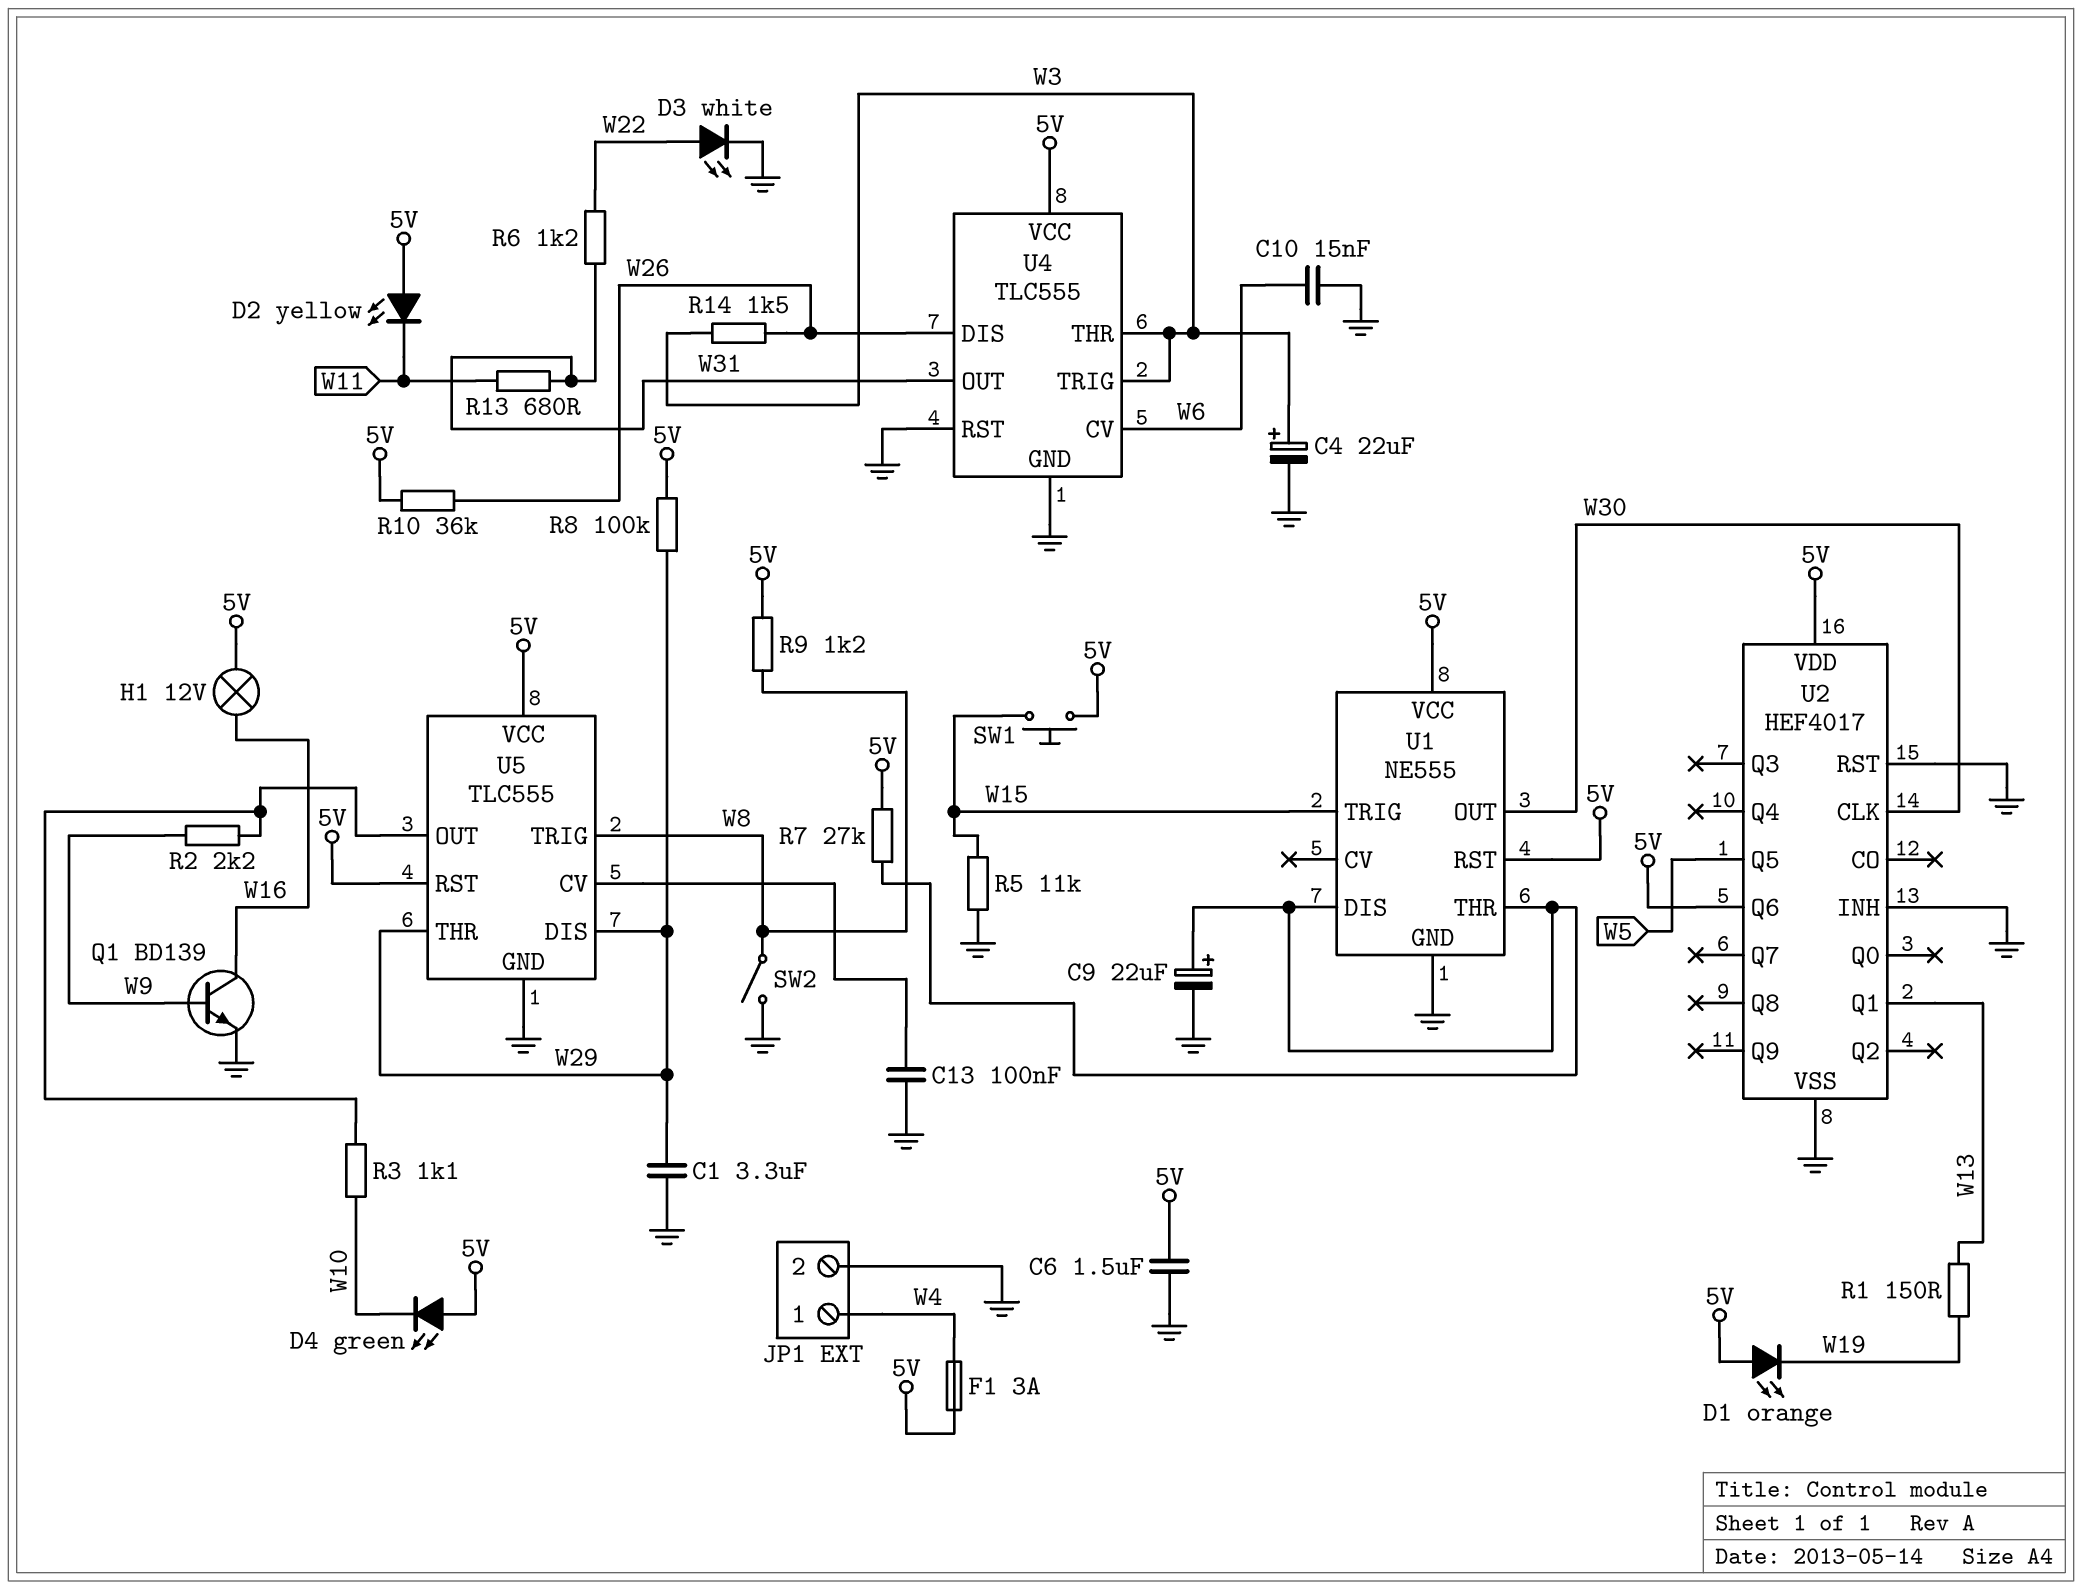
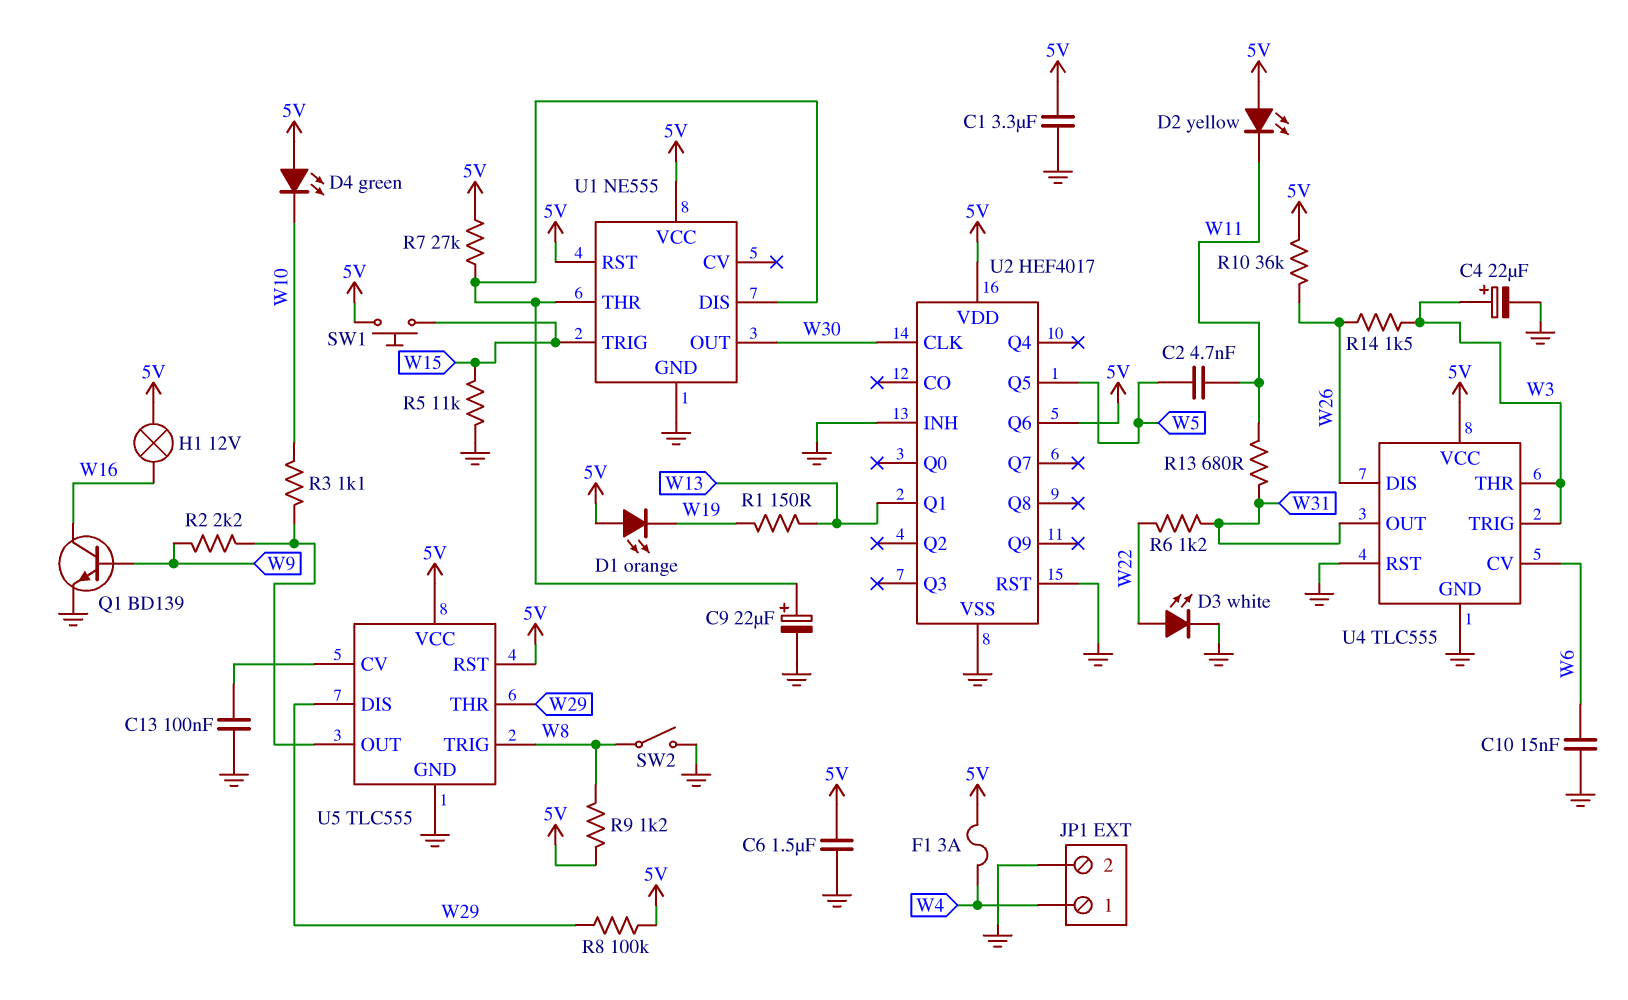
C1: 3.3uF (GND, W29) -> 3.3uF (5V, GND)
C2: none -> 4.7nF (W5, W11)

